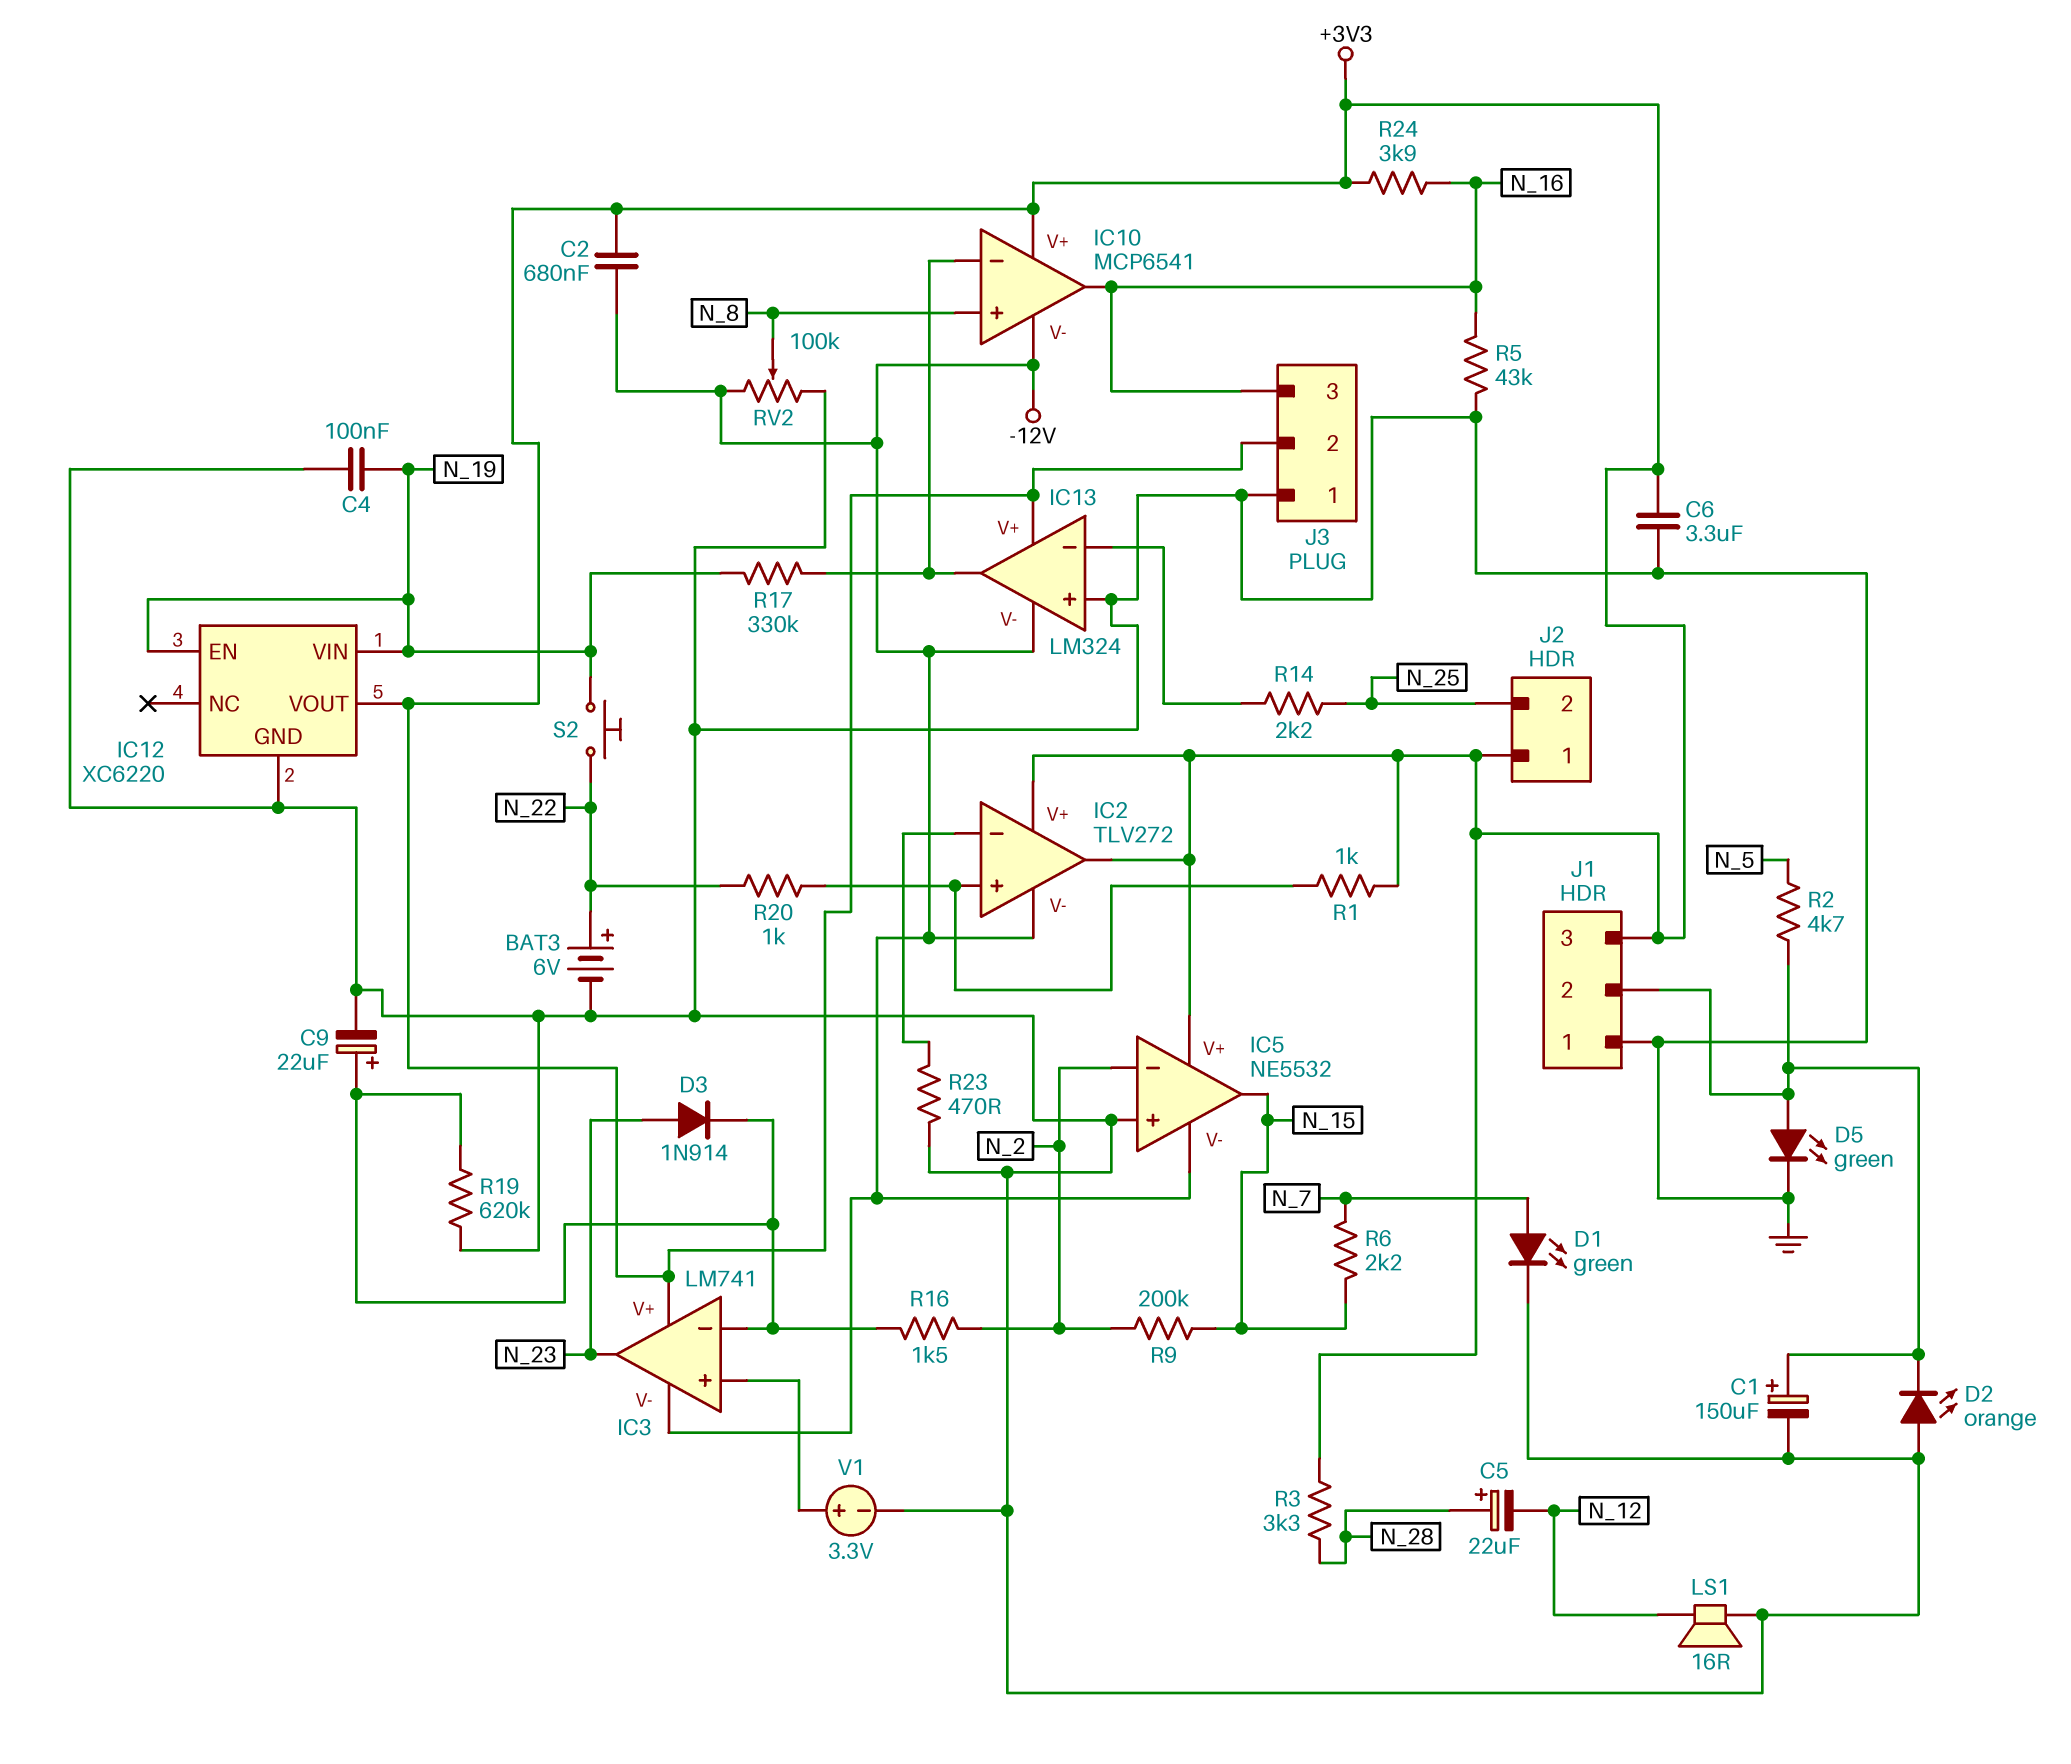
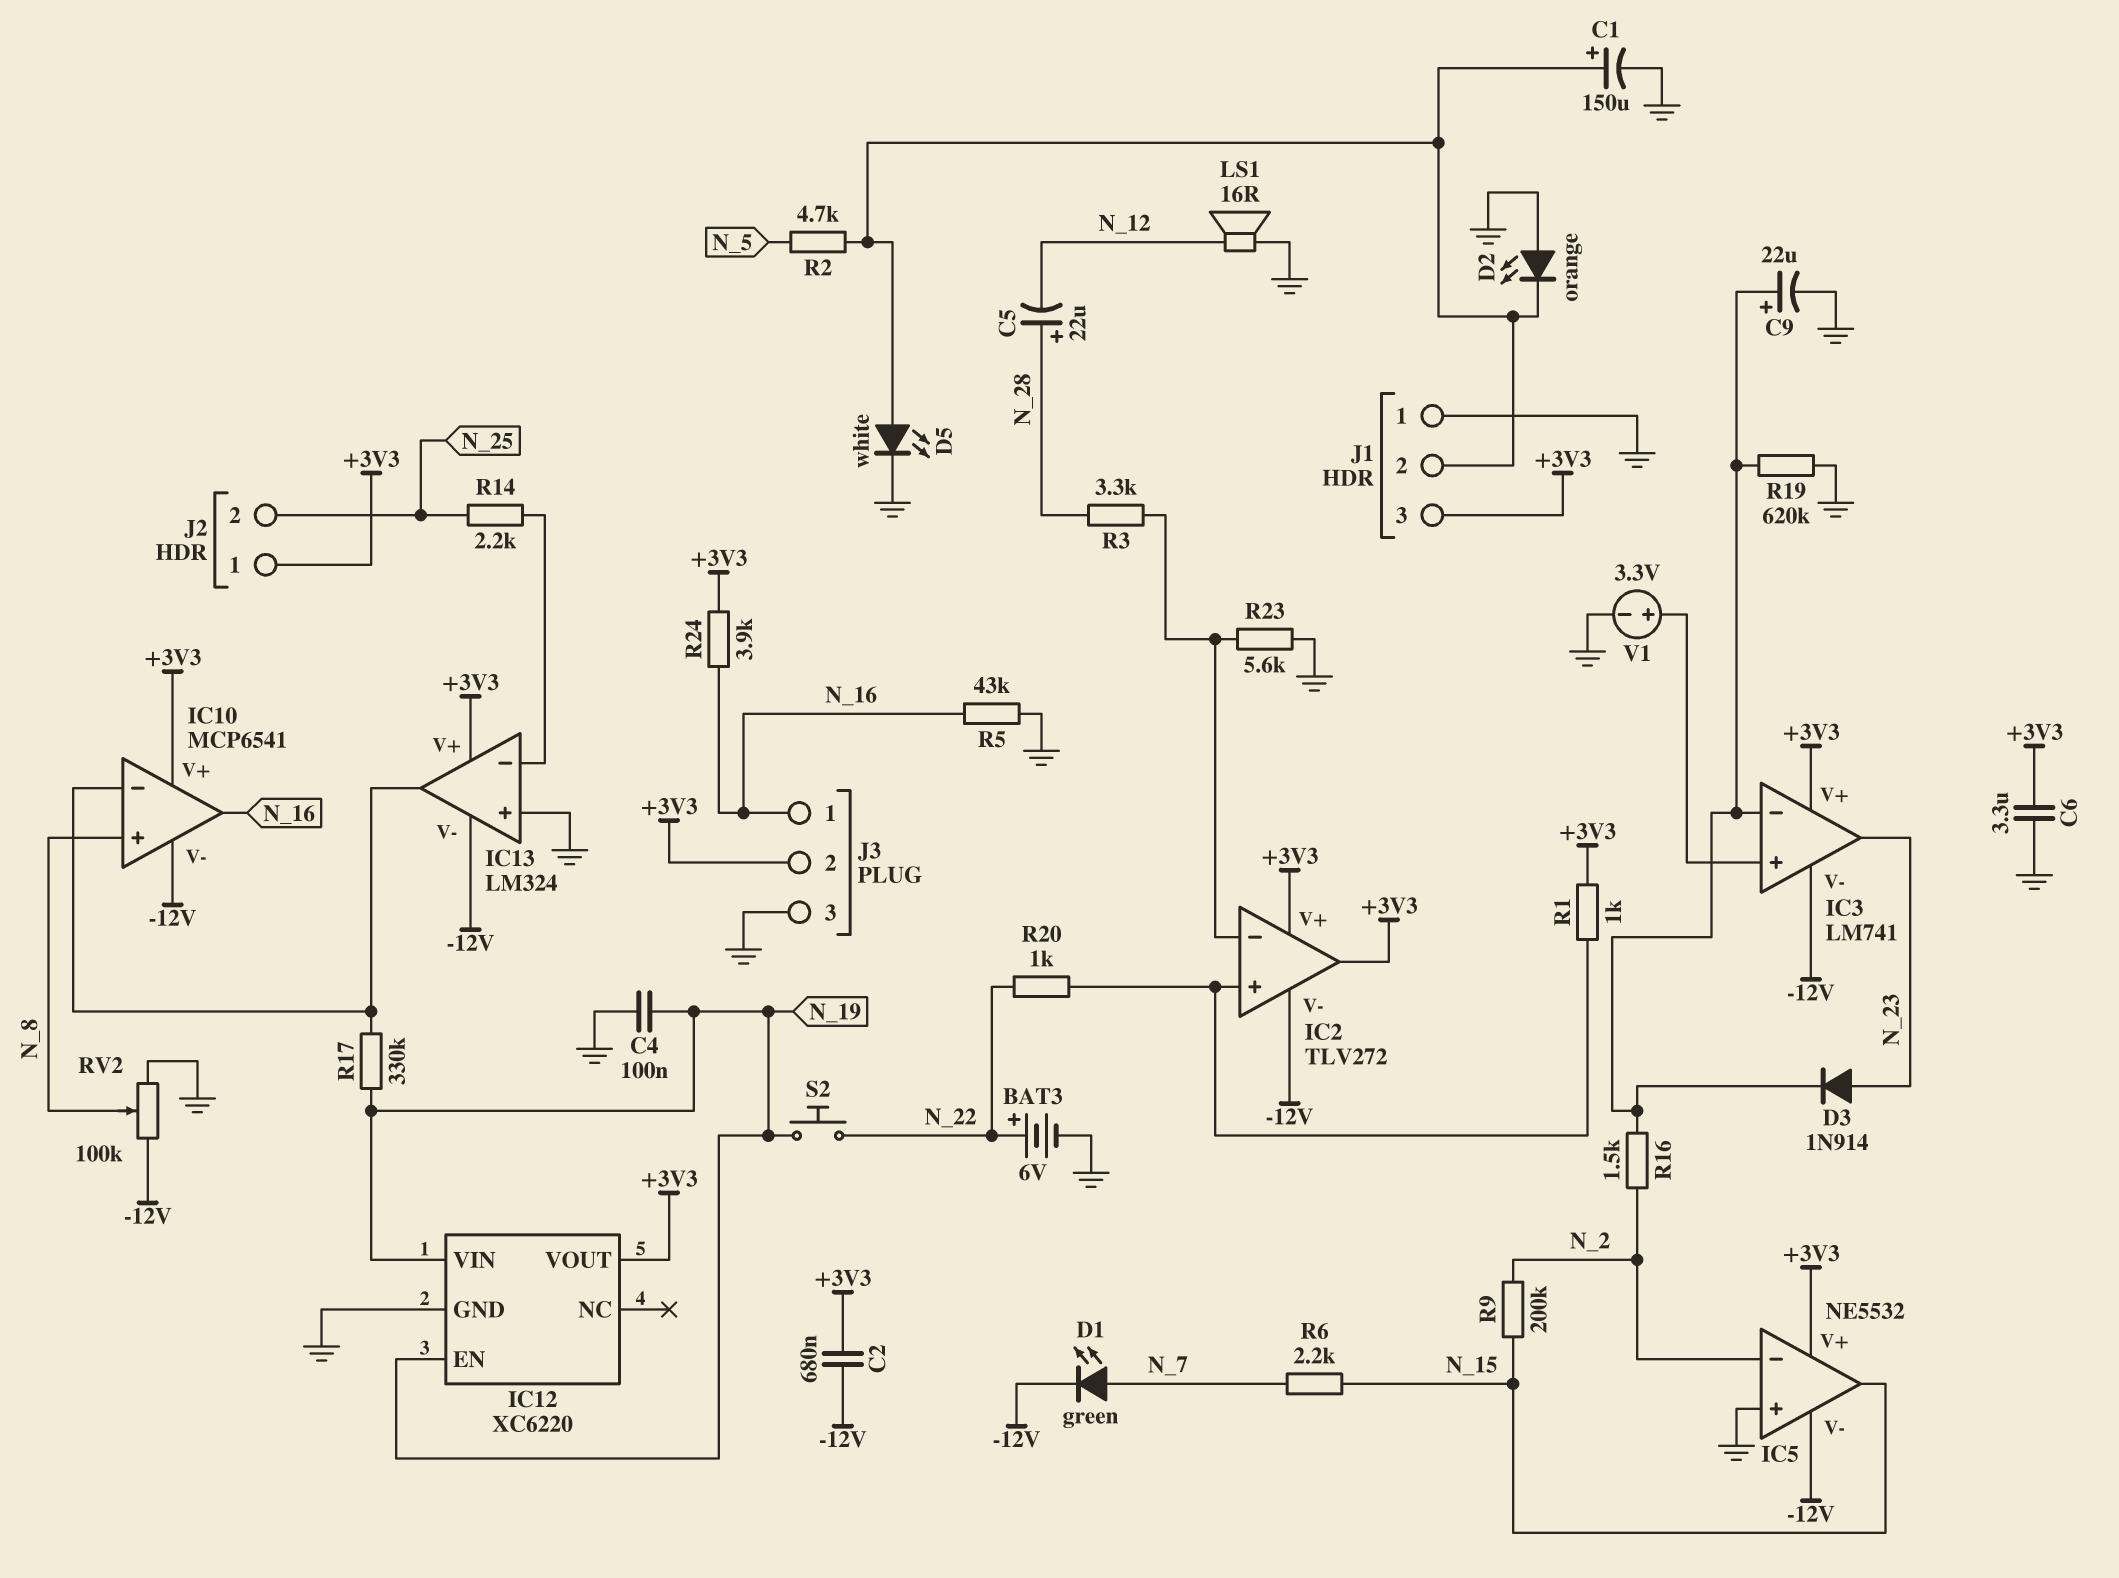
D1: LED green (A N_7, K GND) -> LED green (A N_7, K -12V)
D5: LED green (A J1/2, K GND) -> LED white (A J1/2, K GND)
J3 pin 1: GND -> N_16
J3 pin 3: N_16 -> GND
R3: 3.3k (+3V3, N_28) -> 3.3k (IC2/in-, N_28)
R23: 470 (GND, IC2/in-) -> 5.6k (GND, IC2/in-)

